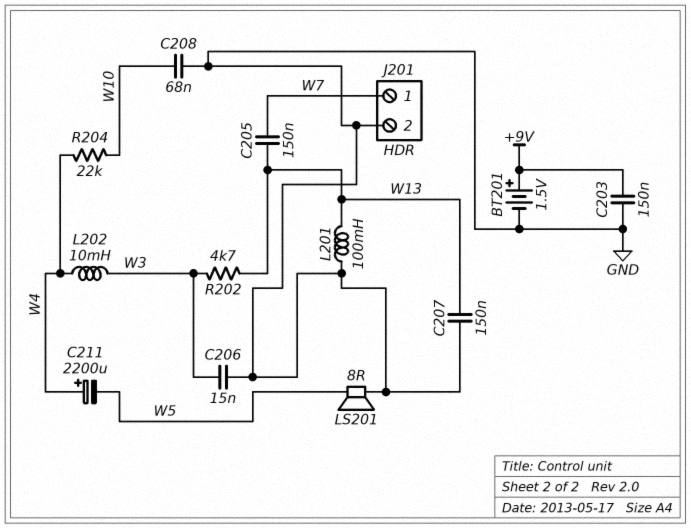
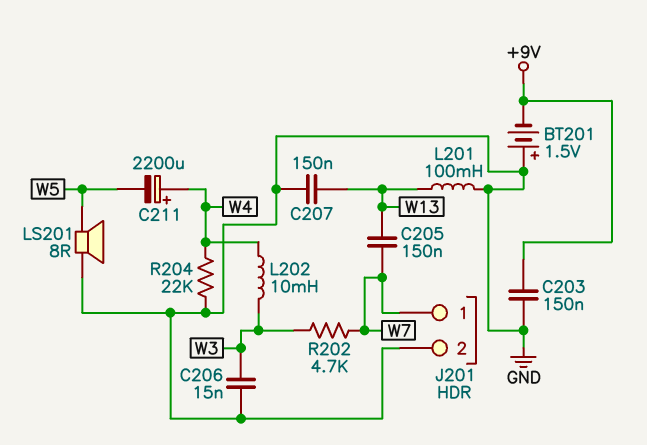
BT201: 1.5V (plus +9V, minus GND) -> 1.5V (plus GND, minus +9V)
C208: 68nF (GND, W10) -> none
R202: 4.7k (W3, W13) -> 4.7k (W3, W7)
R204: 22k (W4, W10) -> 22k (GND, W4)

